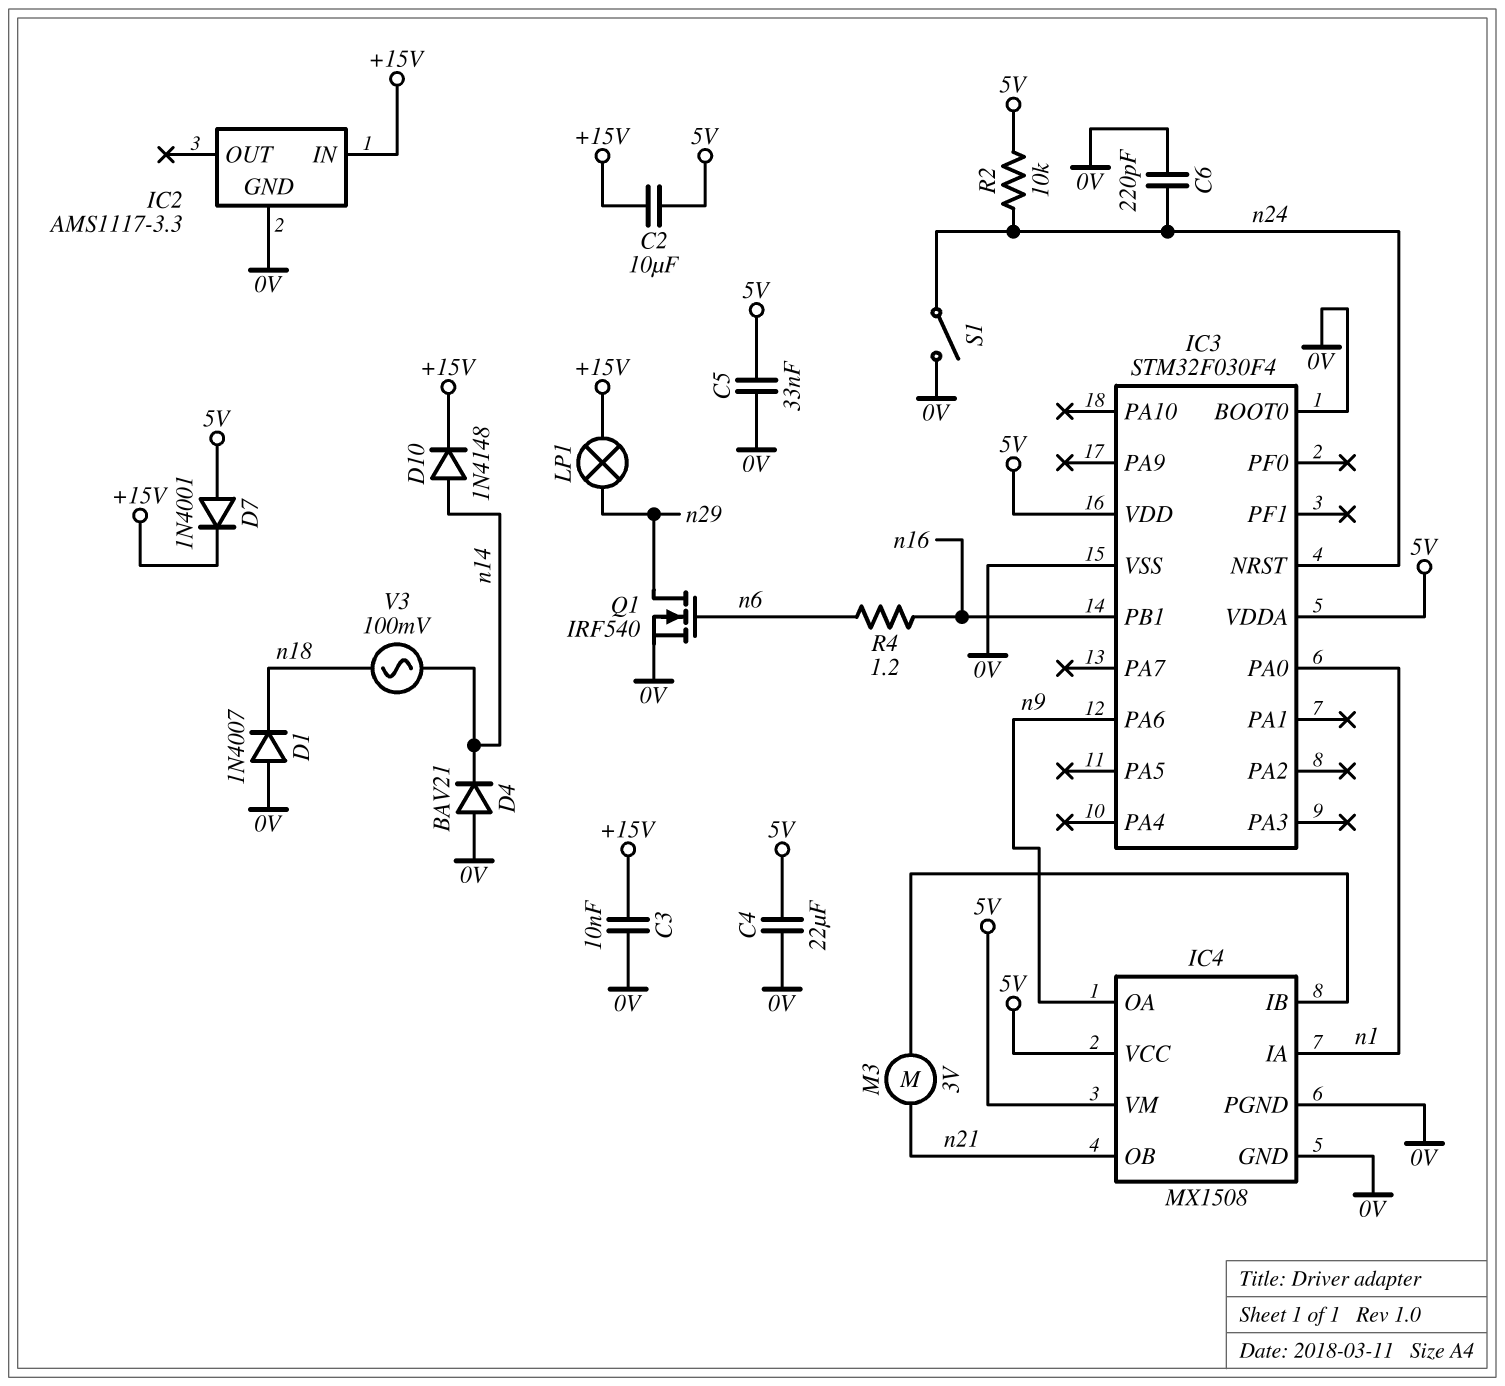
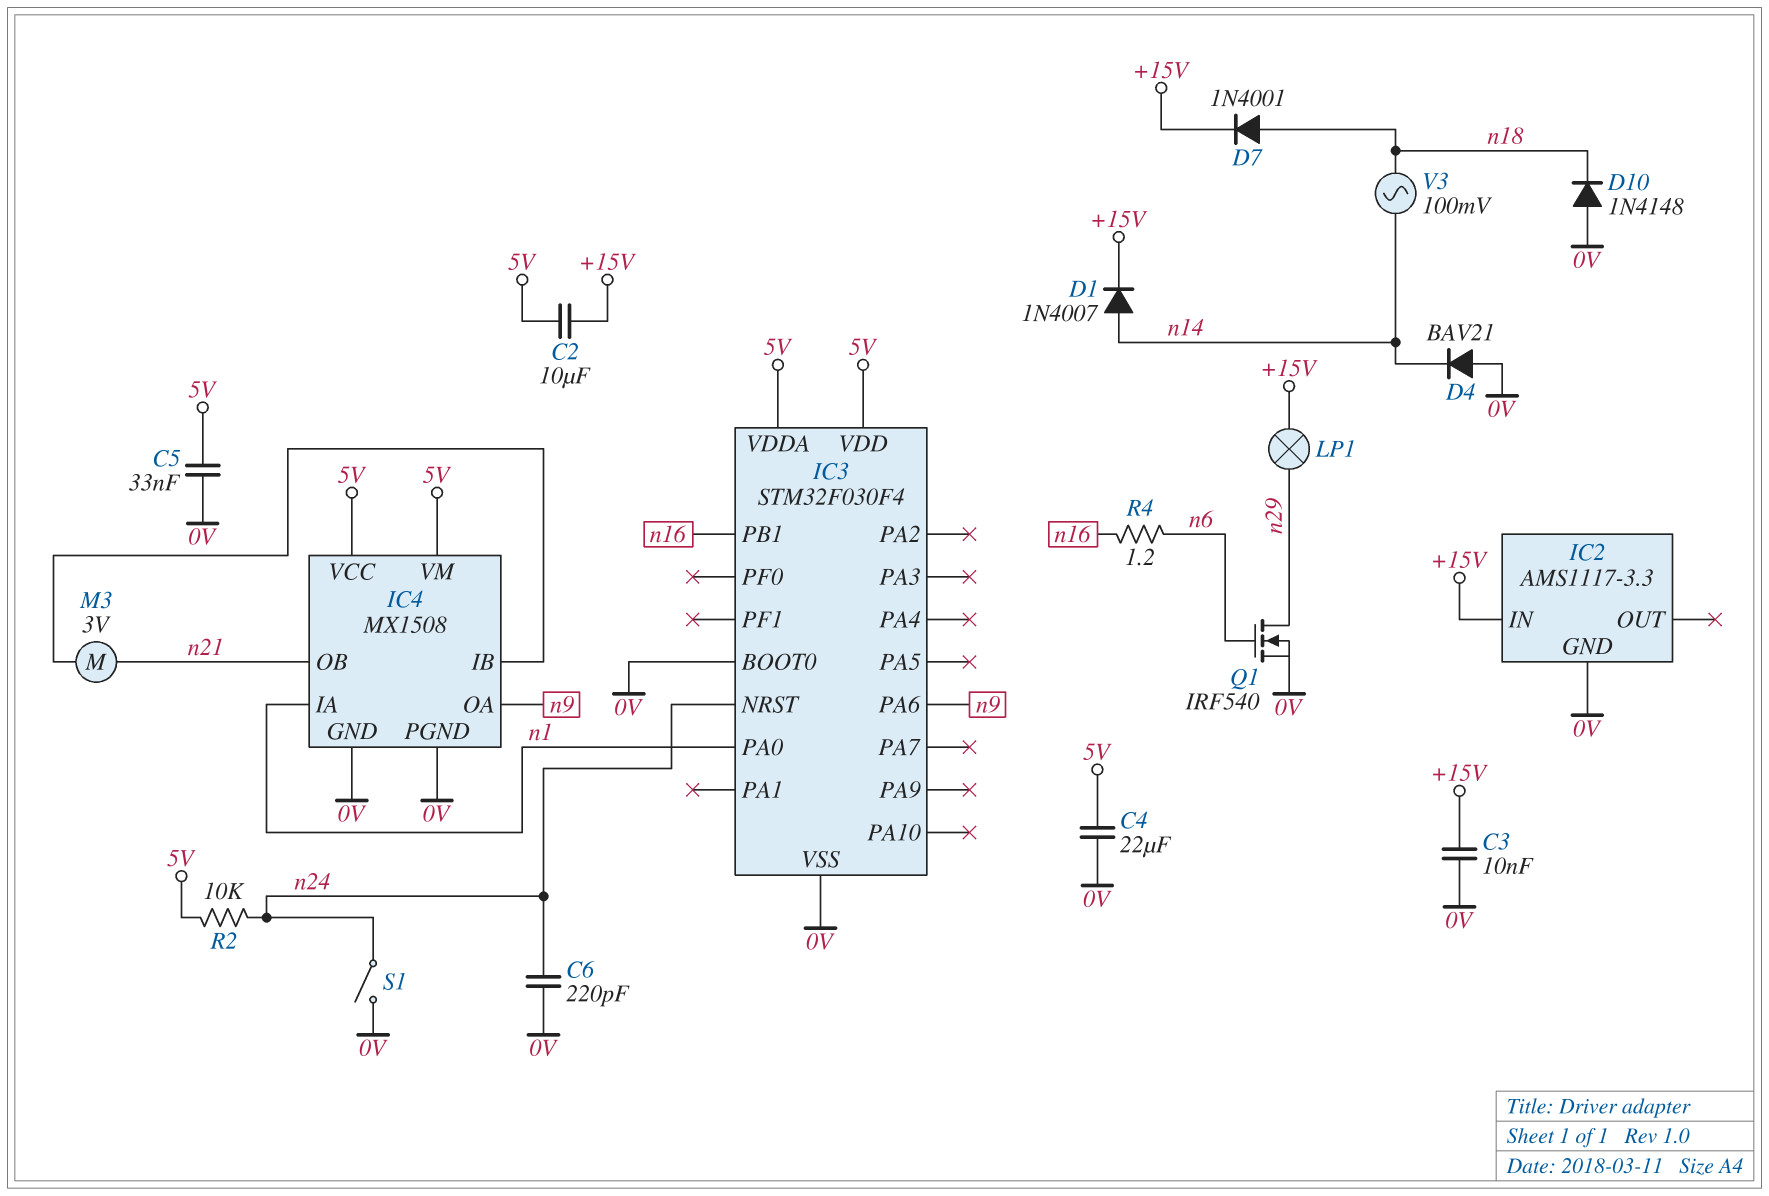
D1: diode 1N4007 (A 0V, K n18) -> diode 1N4007 (A n14, K +15V)
D7: diode 1N4001 (A 5V, K +15V) -> diode 1N4001 (A n18, K +15V)
D10: diode 1N4148 (A n14, K +15V) -> diode 1N4148 (A 0V, K n18)

